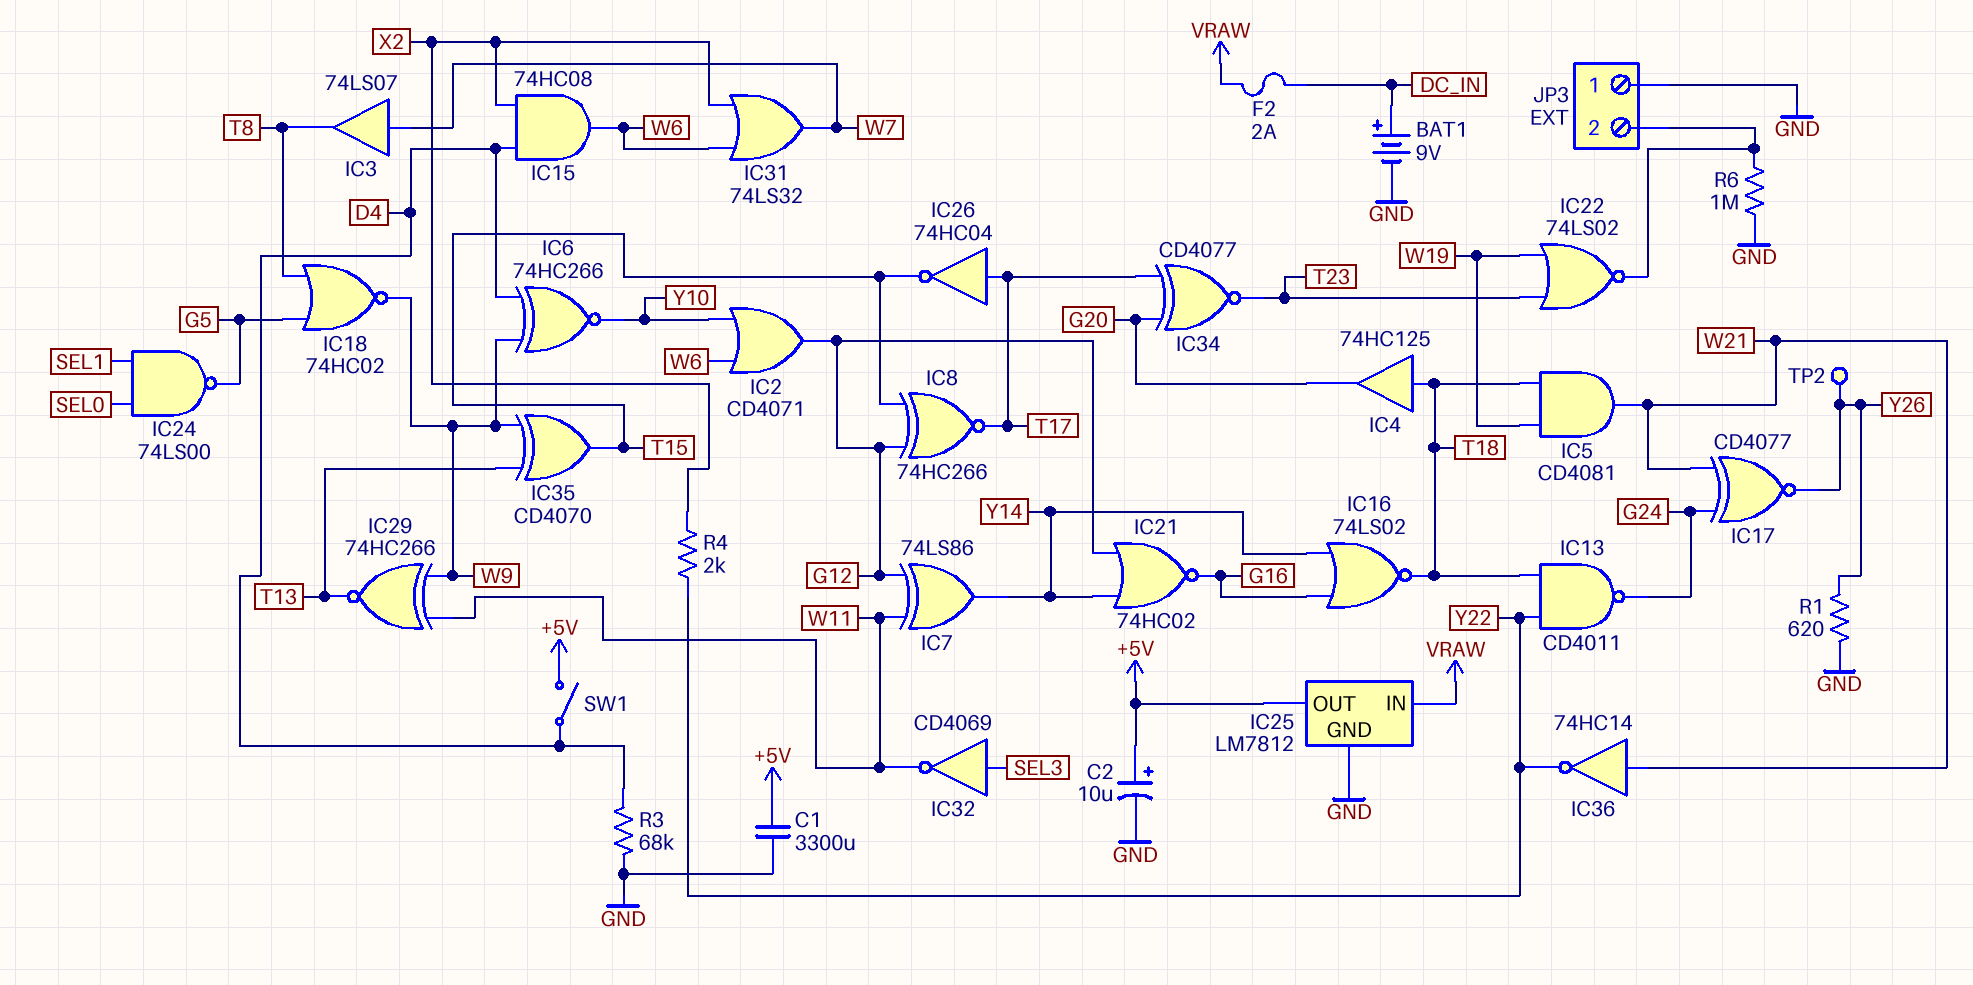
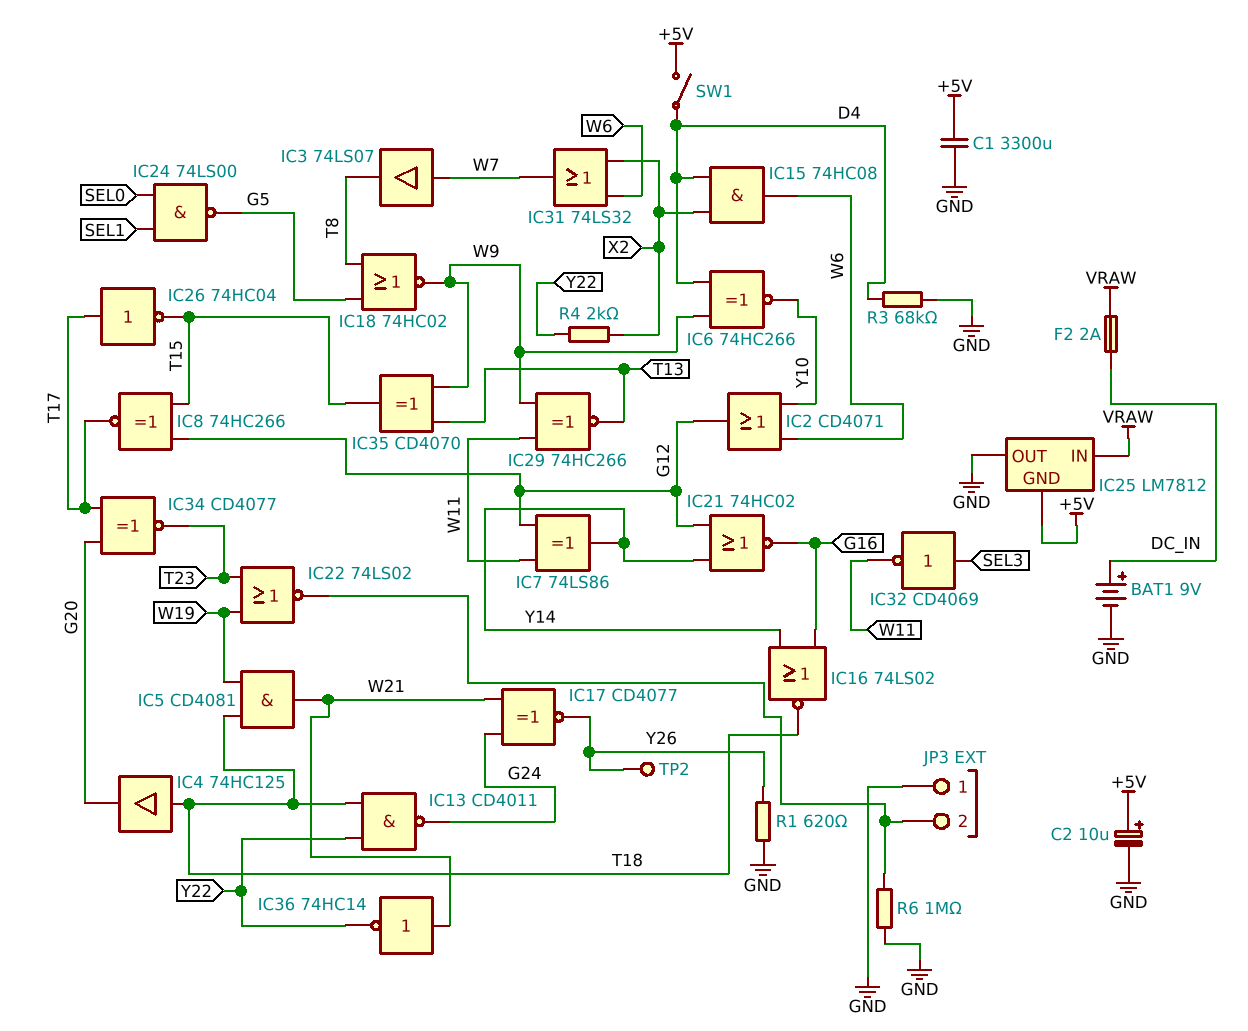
IC25 pin GND: GND -> +5V
IC25 pin OUT: +5V -> GND

